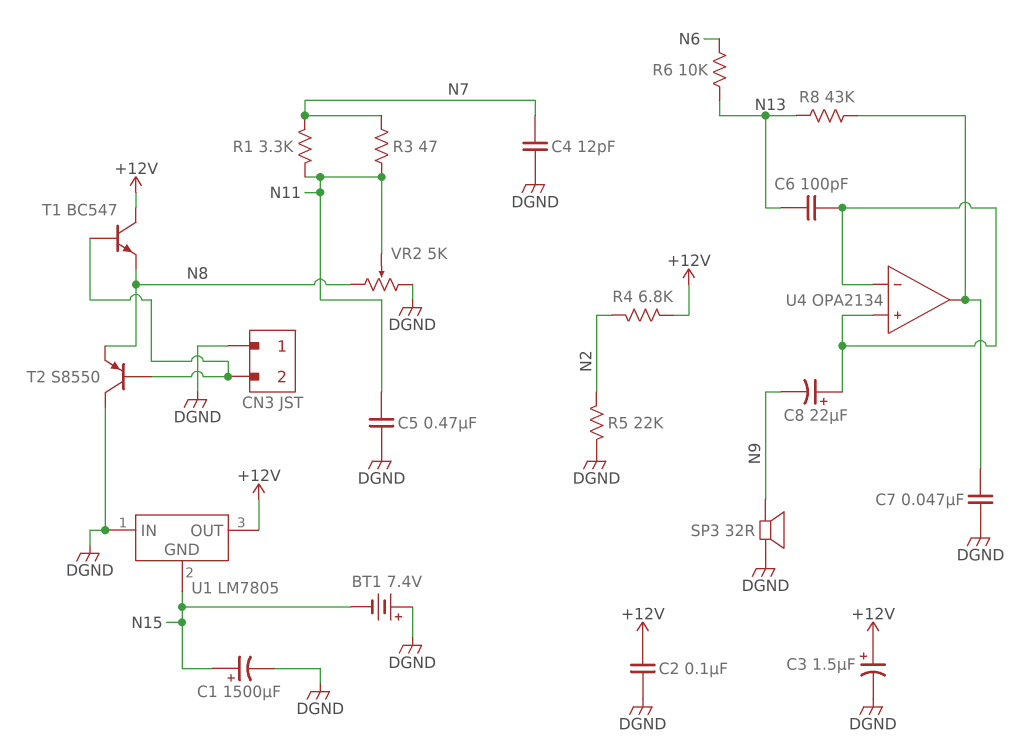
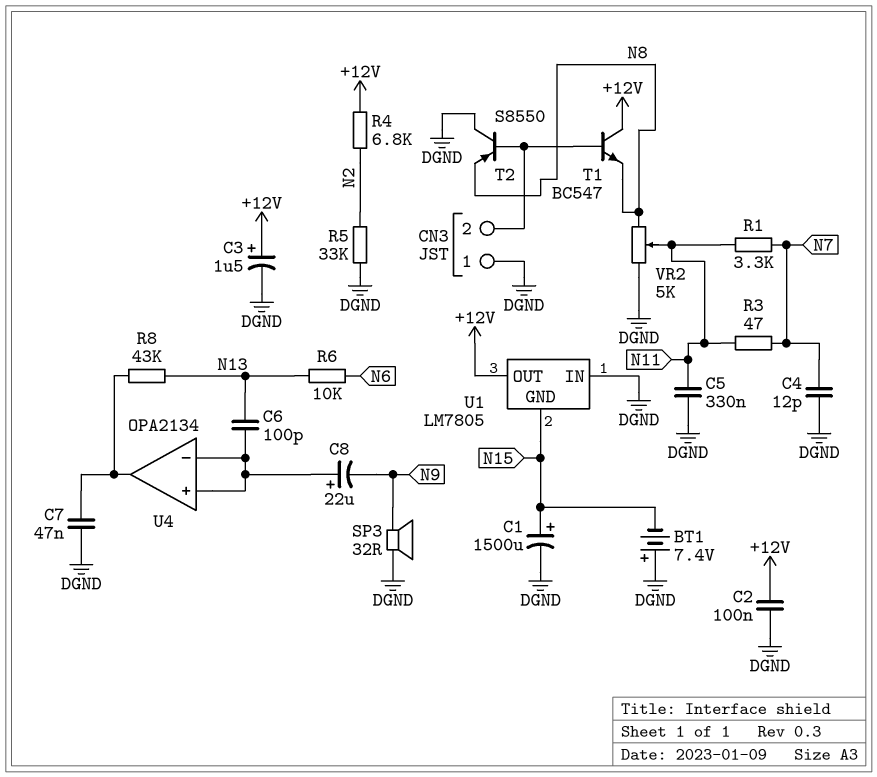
C5: 470nF (DGND, N11) -> 330nF (DGND, N11)
R5: 22k (DGND, N2) -> 33k (DGND, N2)

